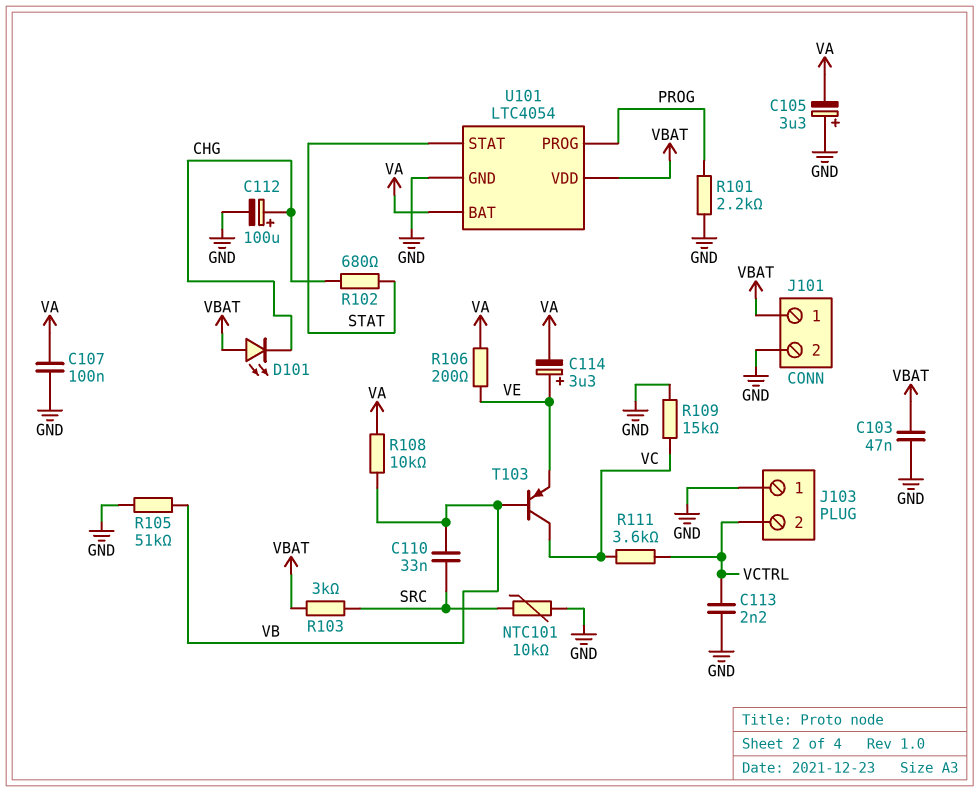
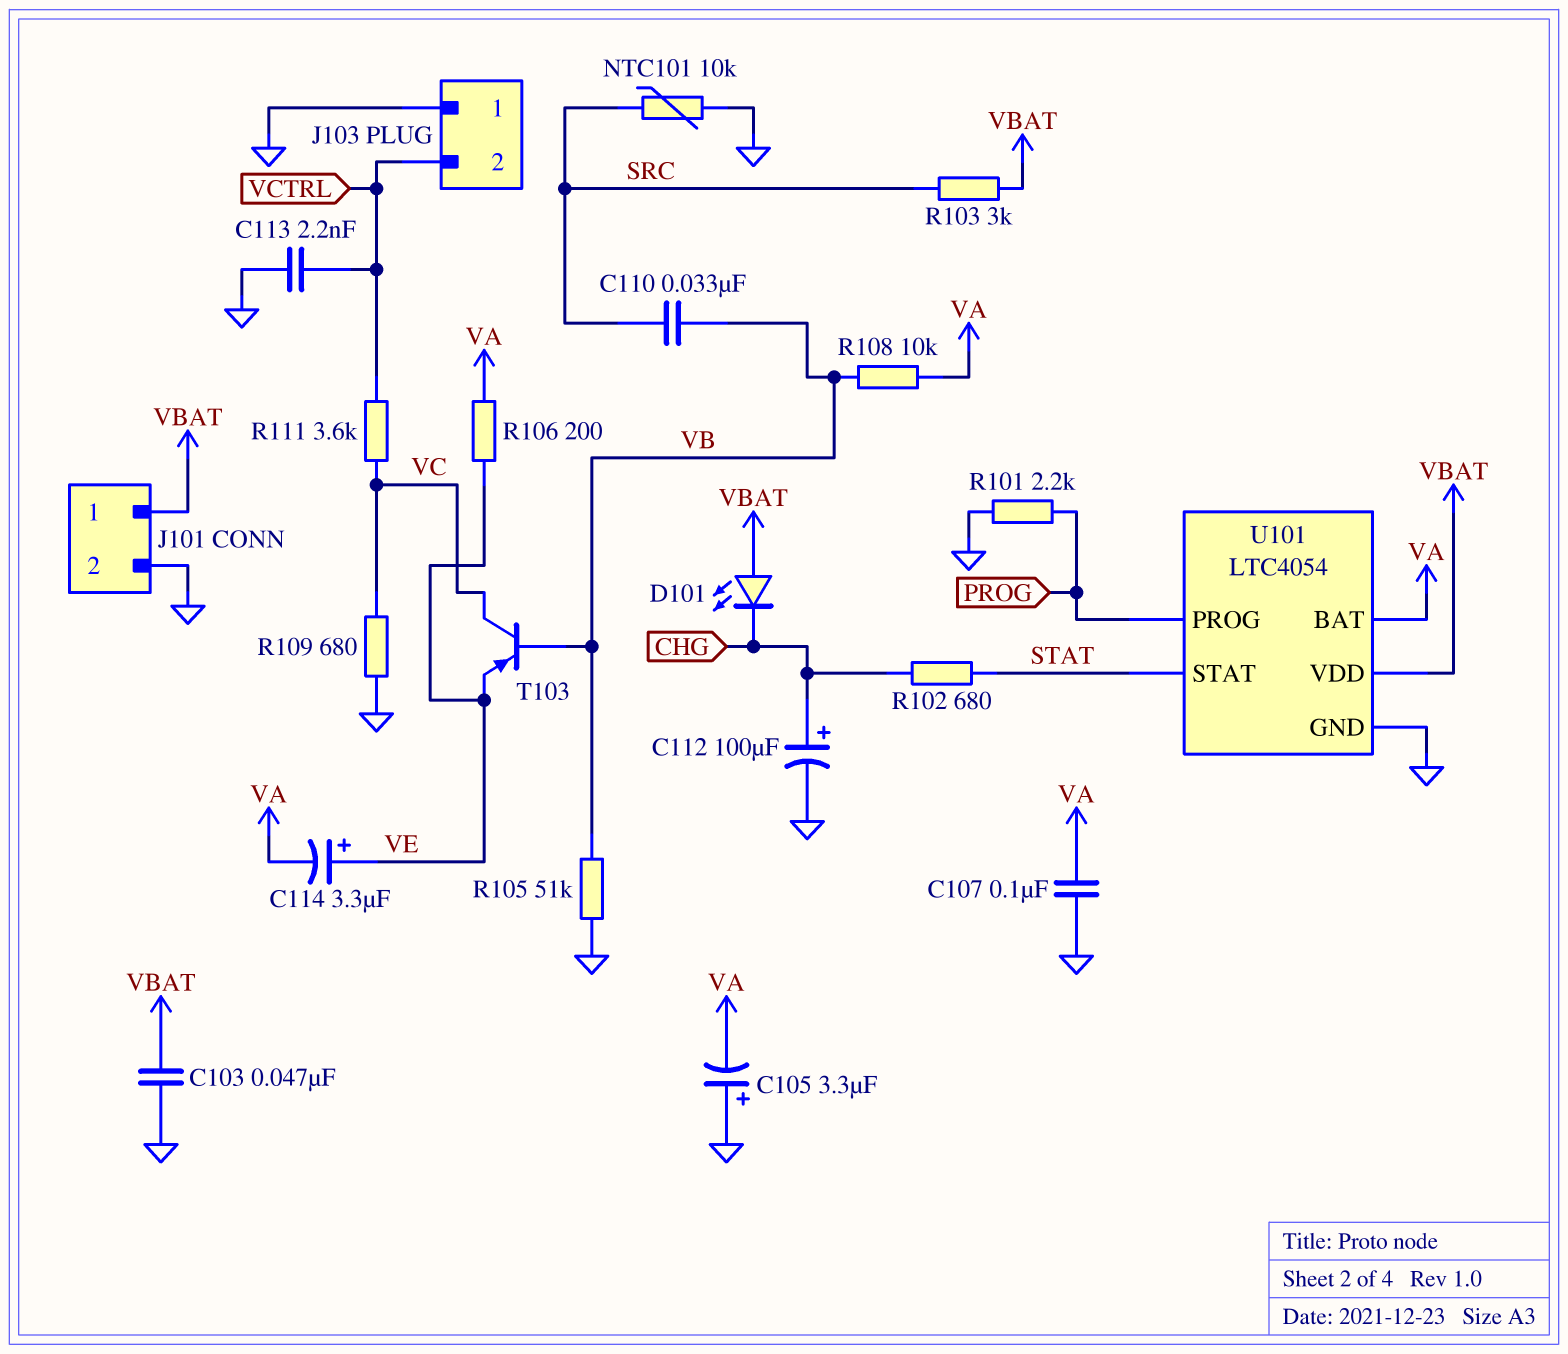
R109: 15k (GND, VC) -> 680 (GND, VC)

